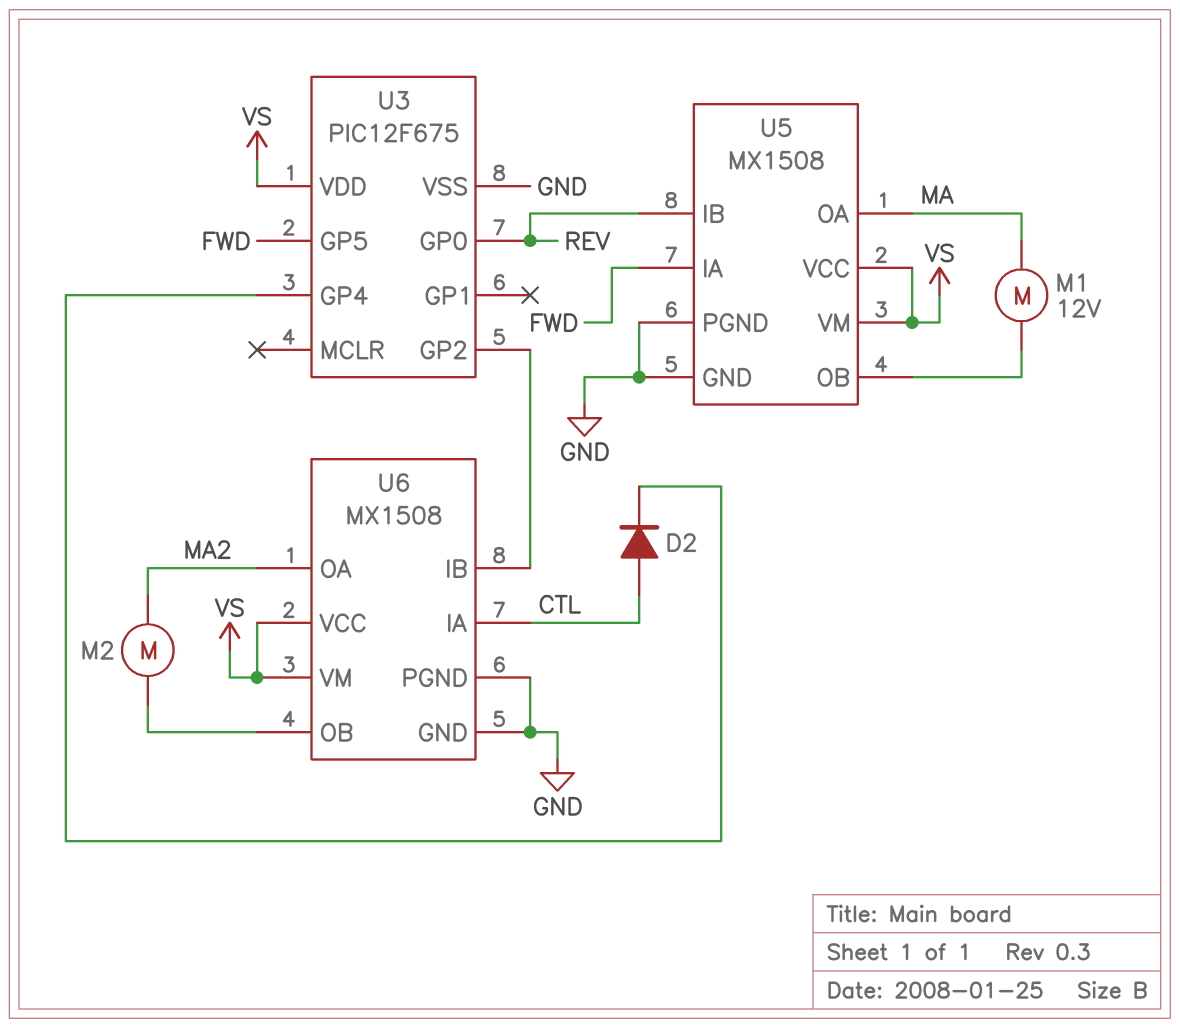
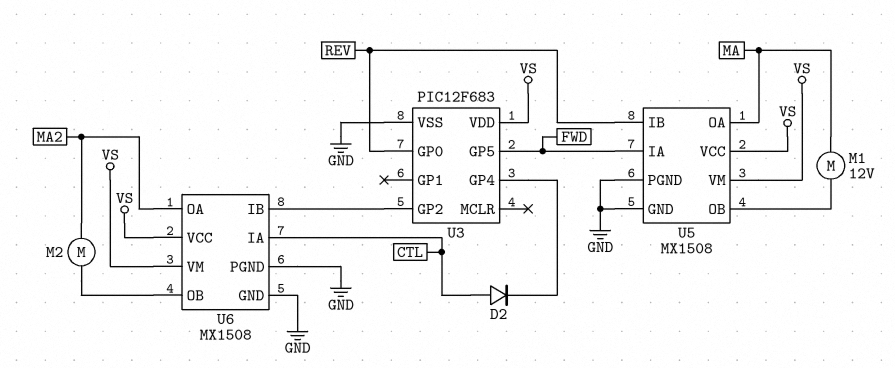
U3: PIC12F675 -> PIC12F683

